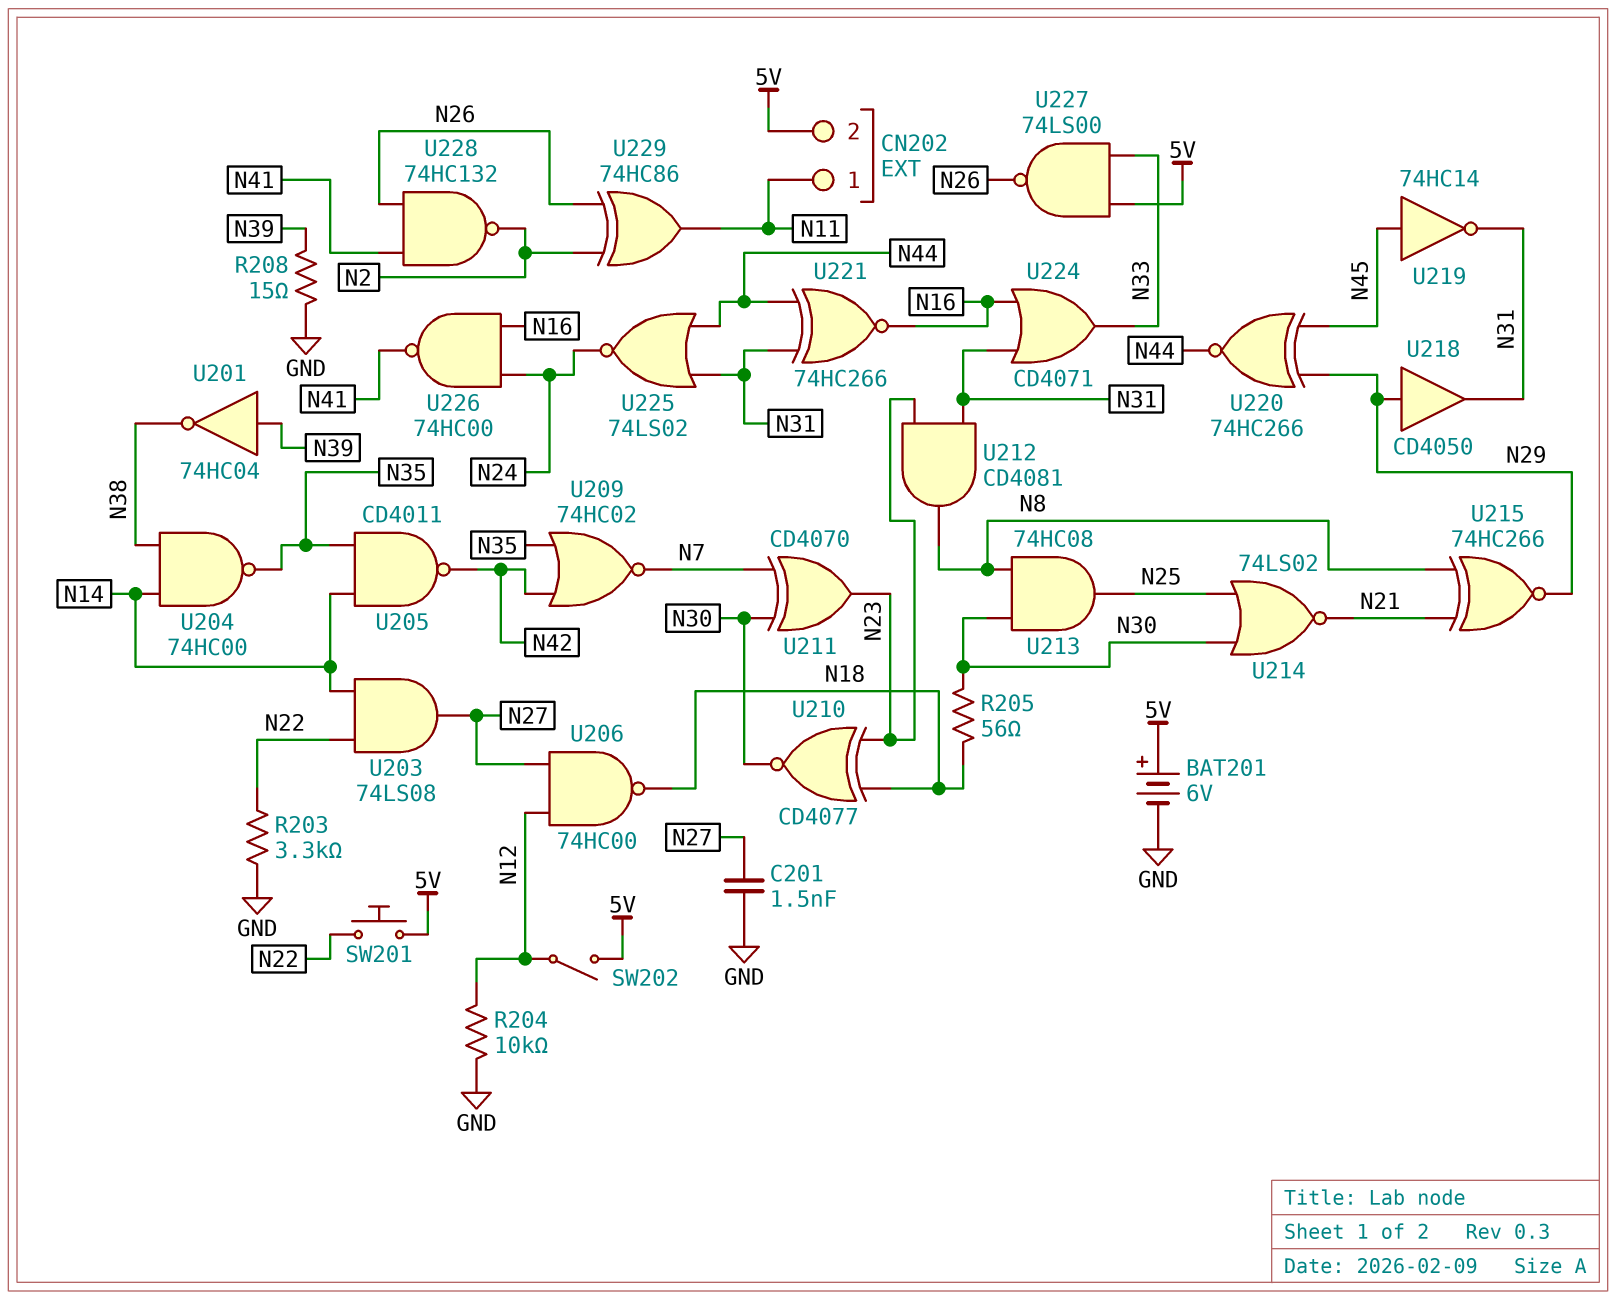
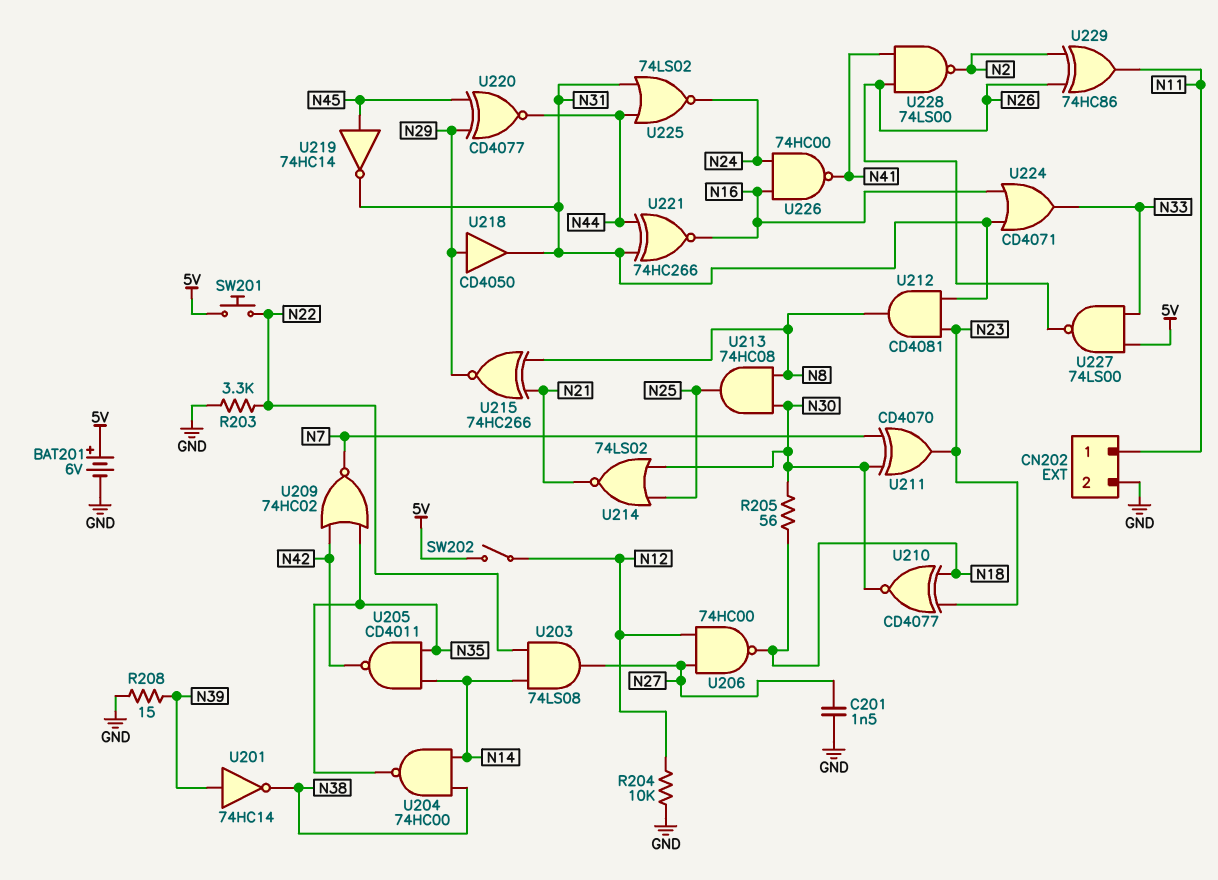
CN202 pin 2: 5V -> GND
U201: NOT 74HC04 (in N39, out N38) -> NOT 74HC14 (in N39, out N38)
U220: XNOR 74HC266 (in N29, in N45, out N44) -> XNOR CD4077 (in N29, in N45, out N44)
U228: NAND 74HC132 (in N26, in N41, out N2) -> NAND 74LS00 (in N26, in N41, out N2)

